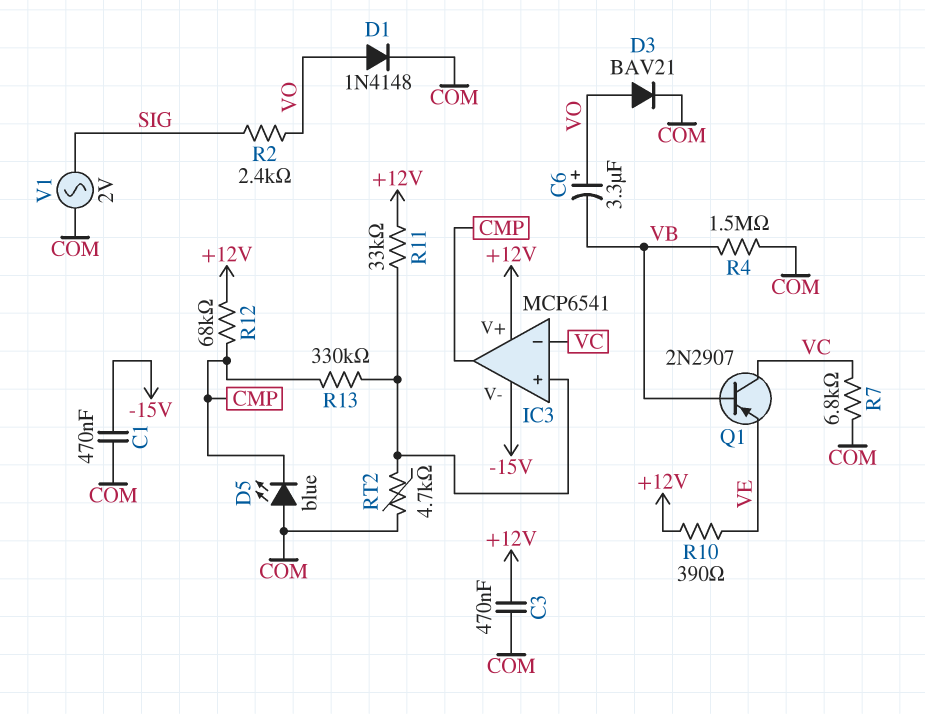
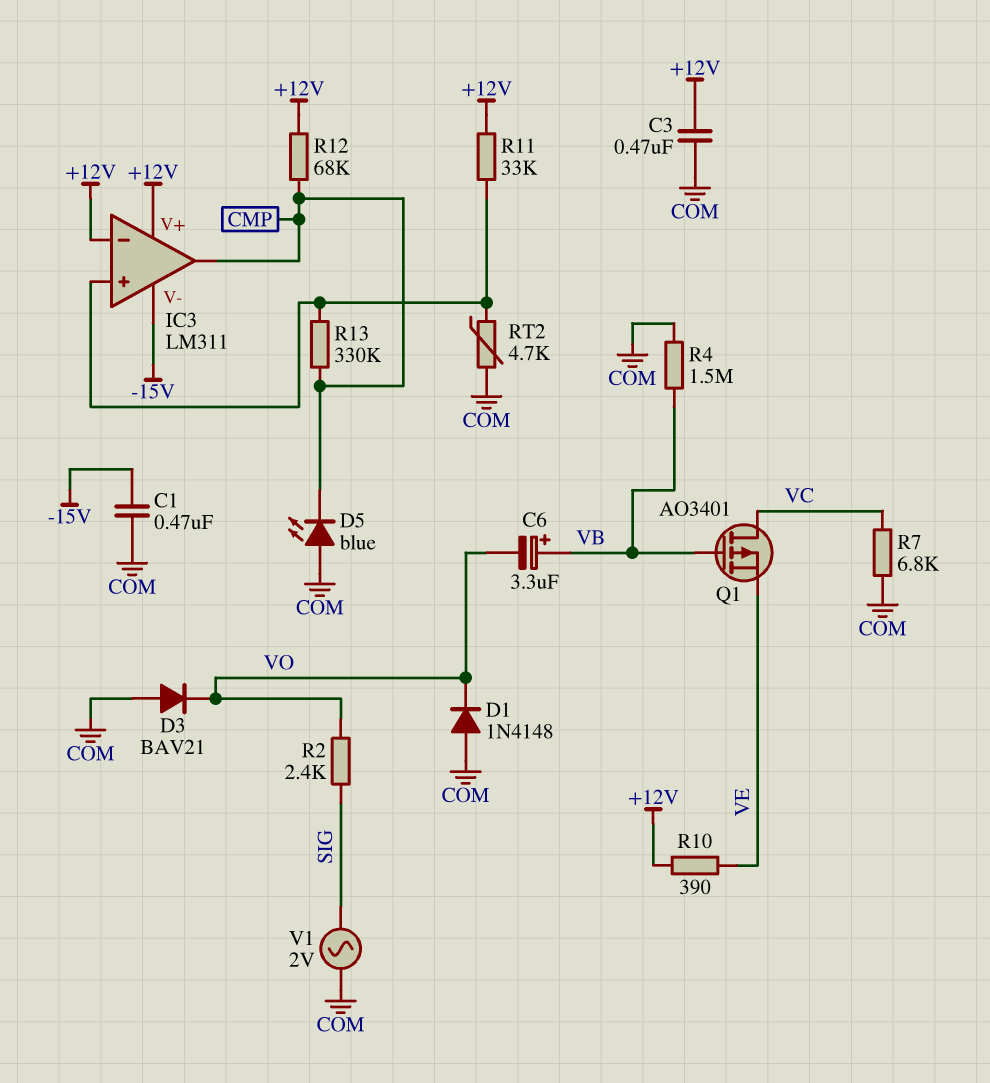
C6: 3.3uF (plus VO, minus VB) -> 3.3uF (plus VB, minus VO)
D1: diode 1N4148 (A VO, K COM) -> diode 1N4148 (A COM, K VO)
D3: diode BAV21 (A VO, K COM) -> diode BAV21 (A COM, K VO)
IC3: MCP6541 -> LM311
IC3 pin in-: VC -> +12V
Q1: PNP 2N2907 (B VB, C VC, E VE) -> PMOS AO3401 (G VB, D VC, S VE)

